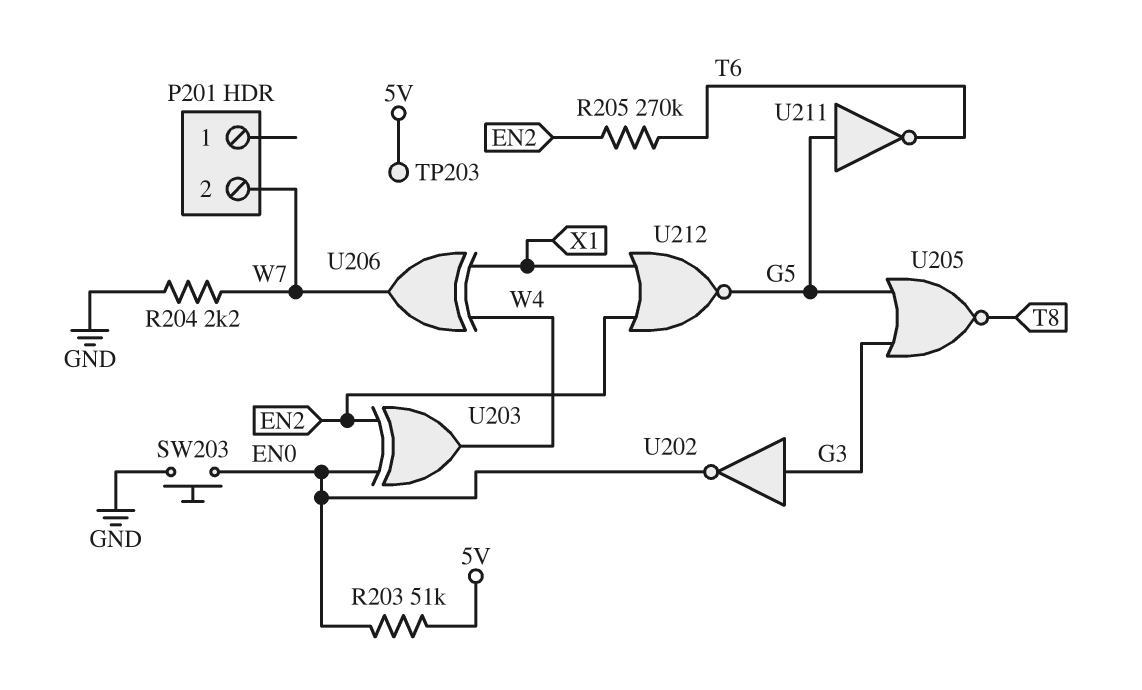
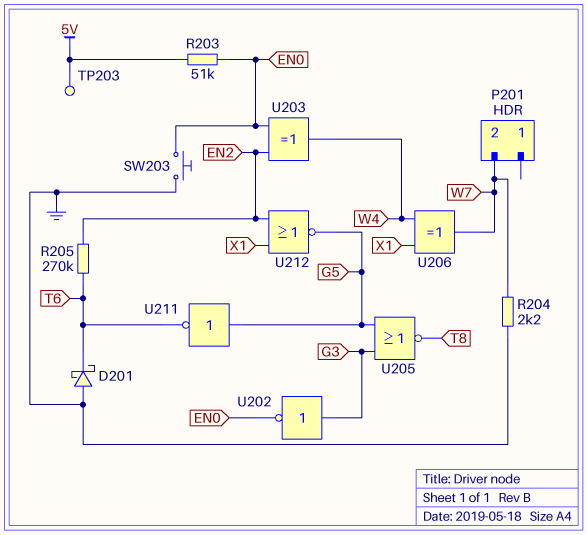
D201: none -> schottky (A GND, K T6)

